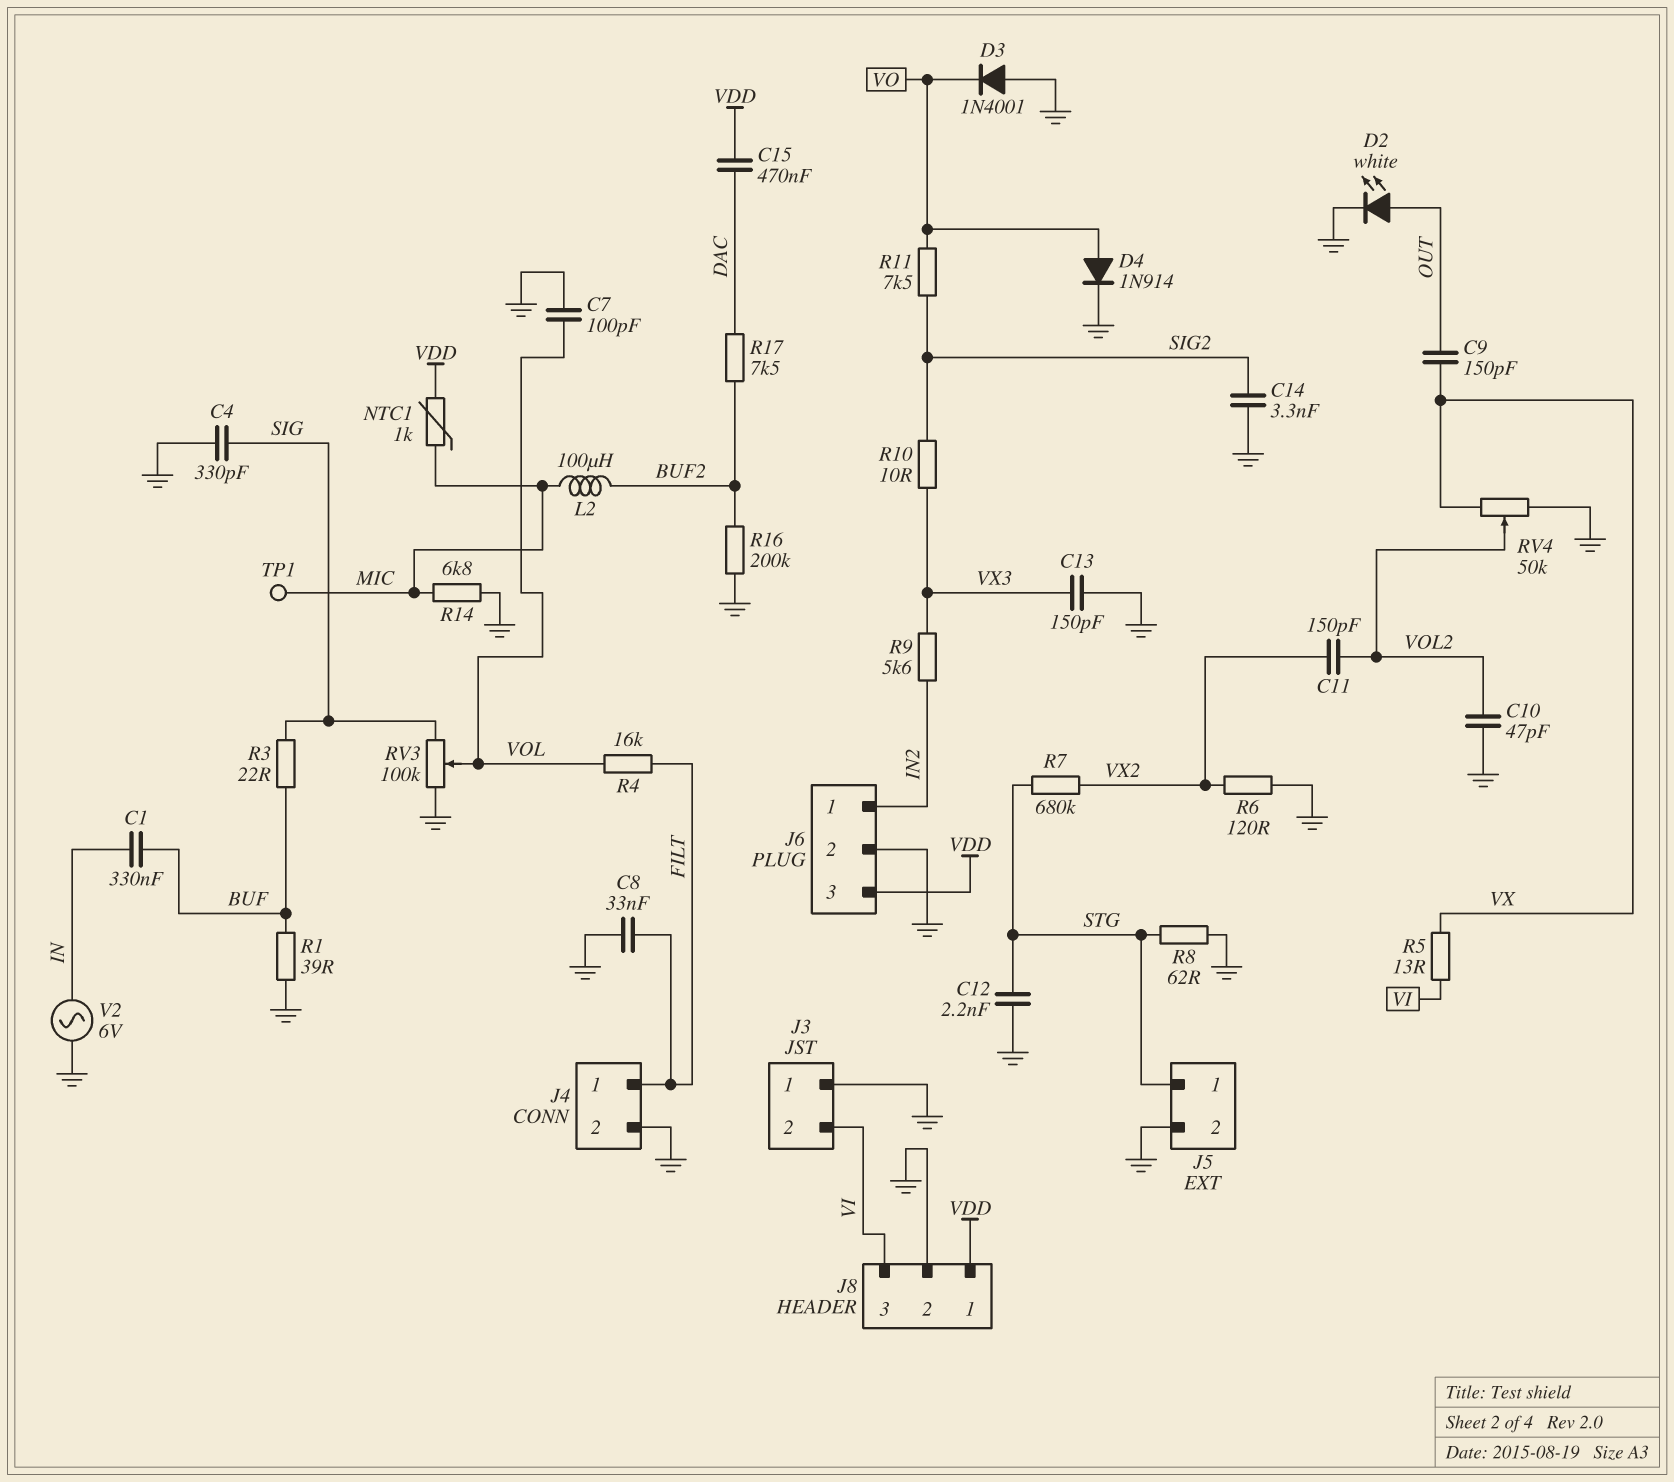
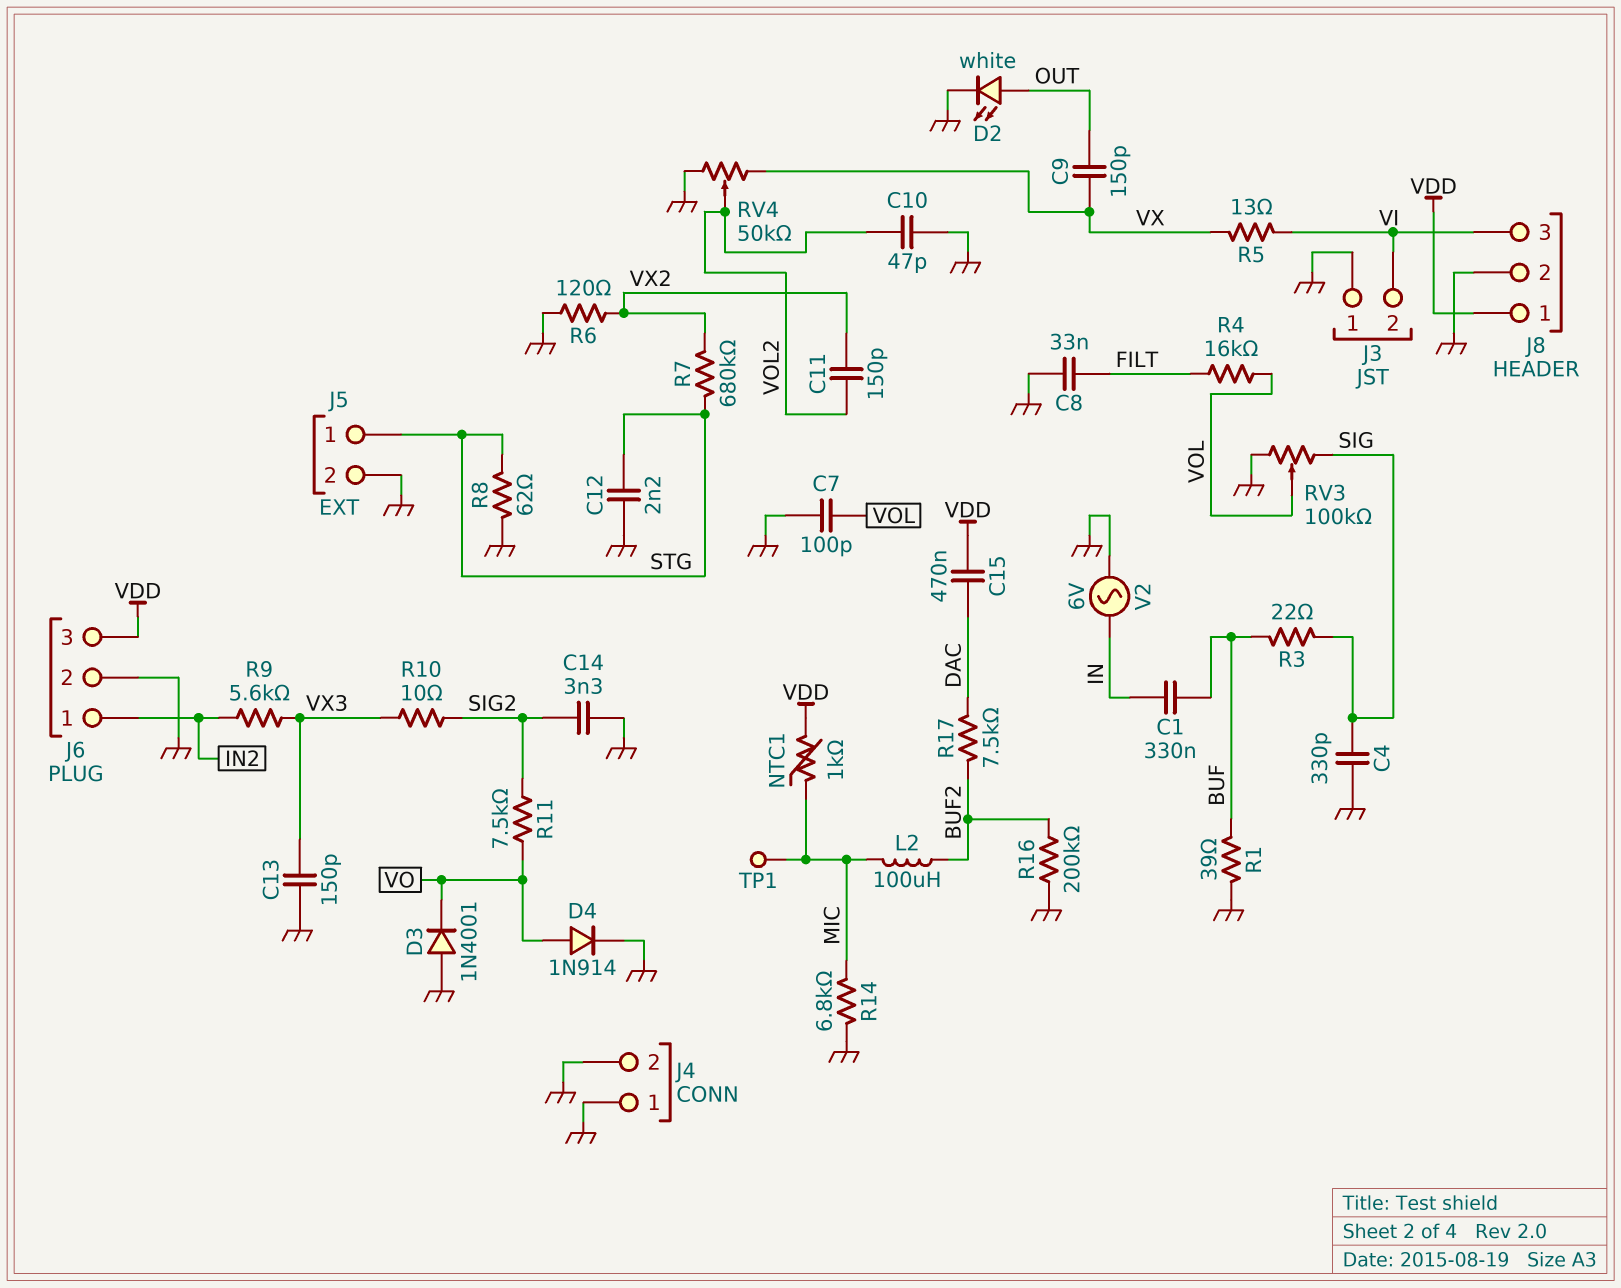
J4 pin 1: FILT -> GND

